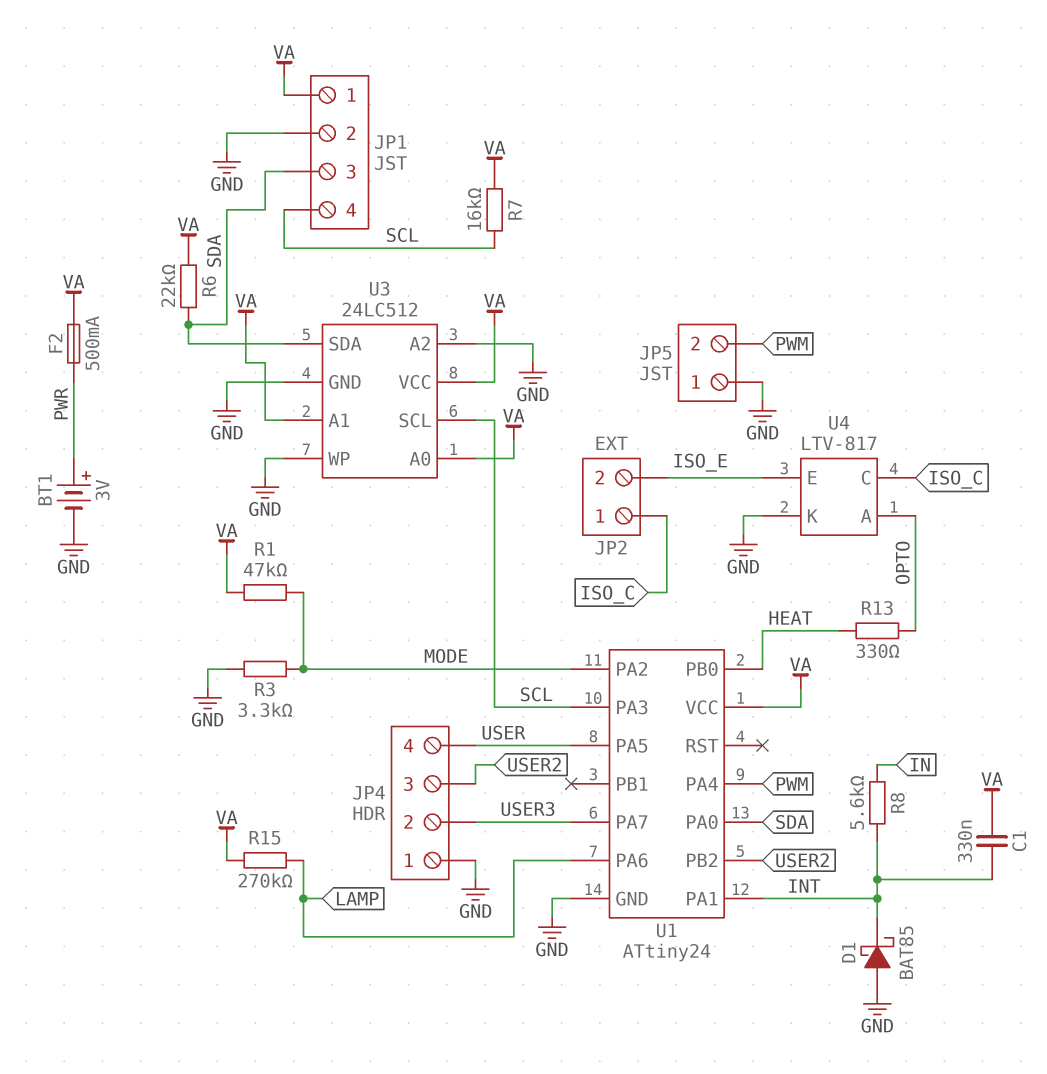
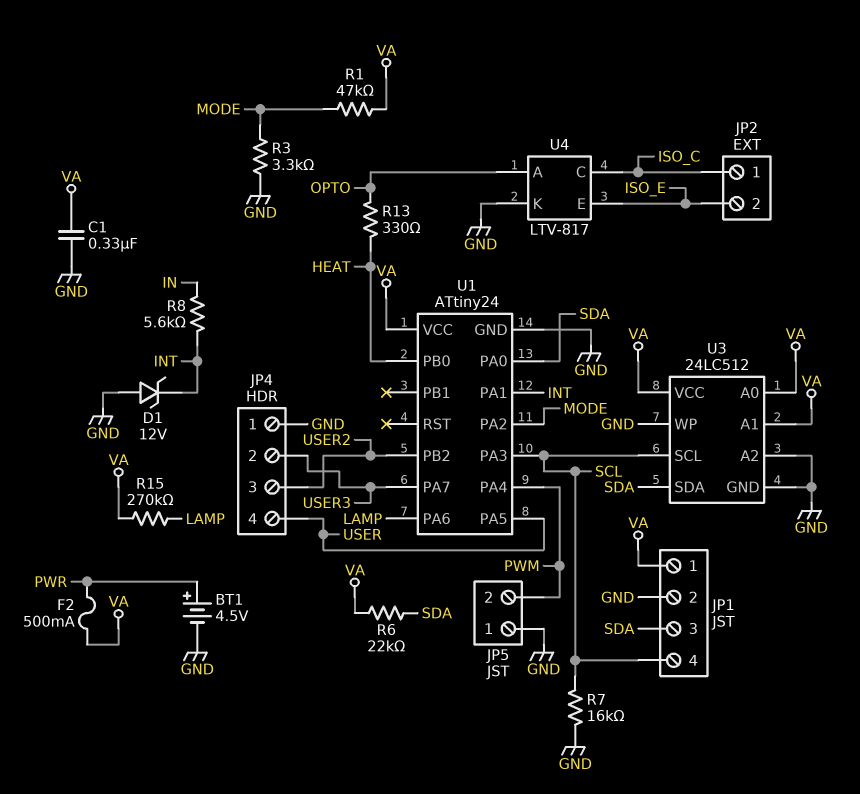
BT1: 3V (plus PWR, minus GND) -> 4.5V (plus PWR, minus GND)
C1: 330nF (INT, VA) -> 330nF (GND, VA)
D1: schottky BAT85 (A GND, K INT) -> zener 12V (A GND, K INT)
R7: 16k (SCL, VA) -> 16k (GND, SCL)

